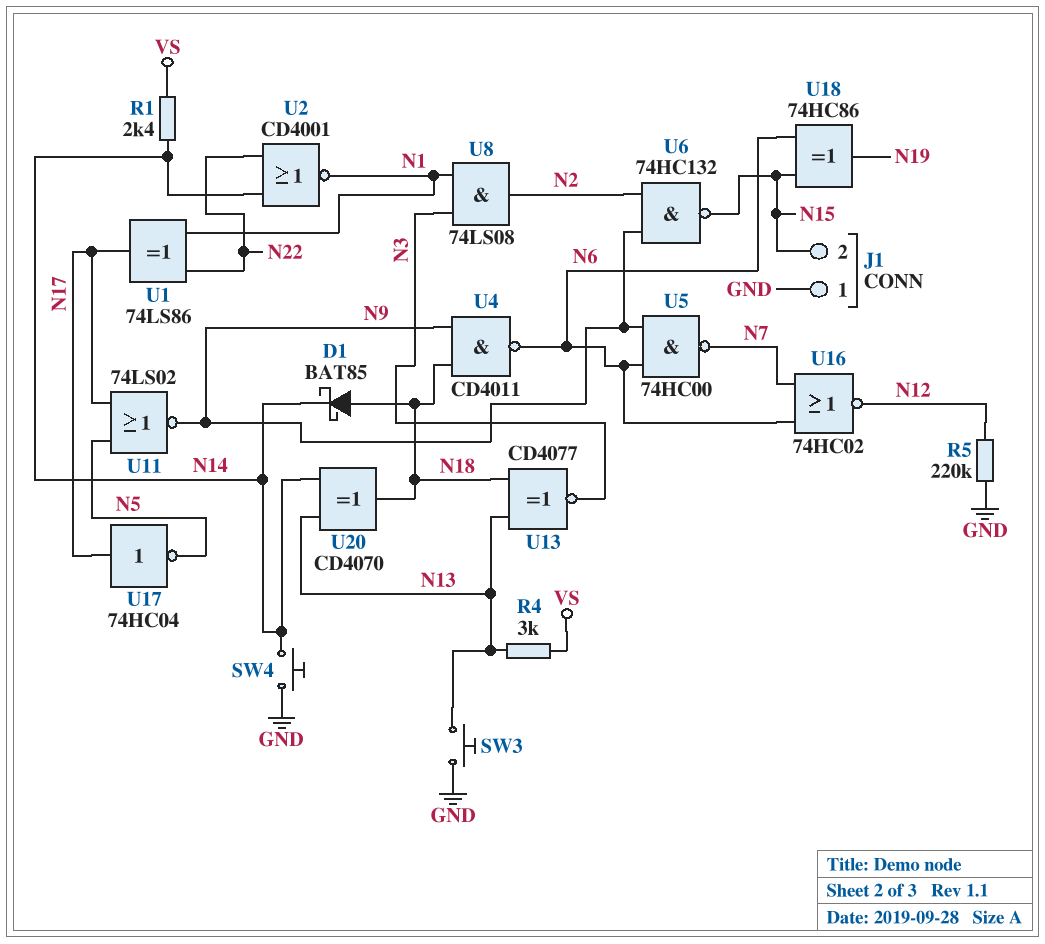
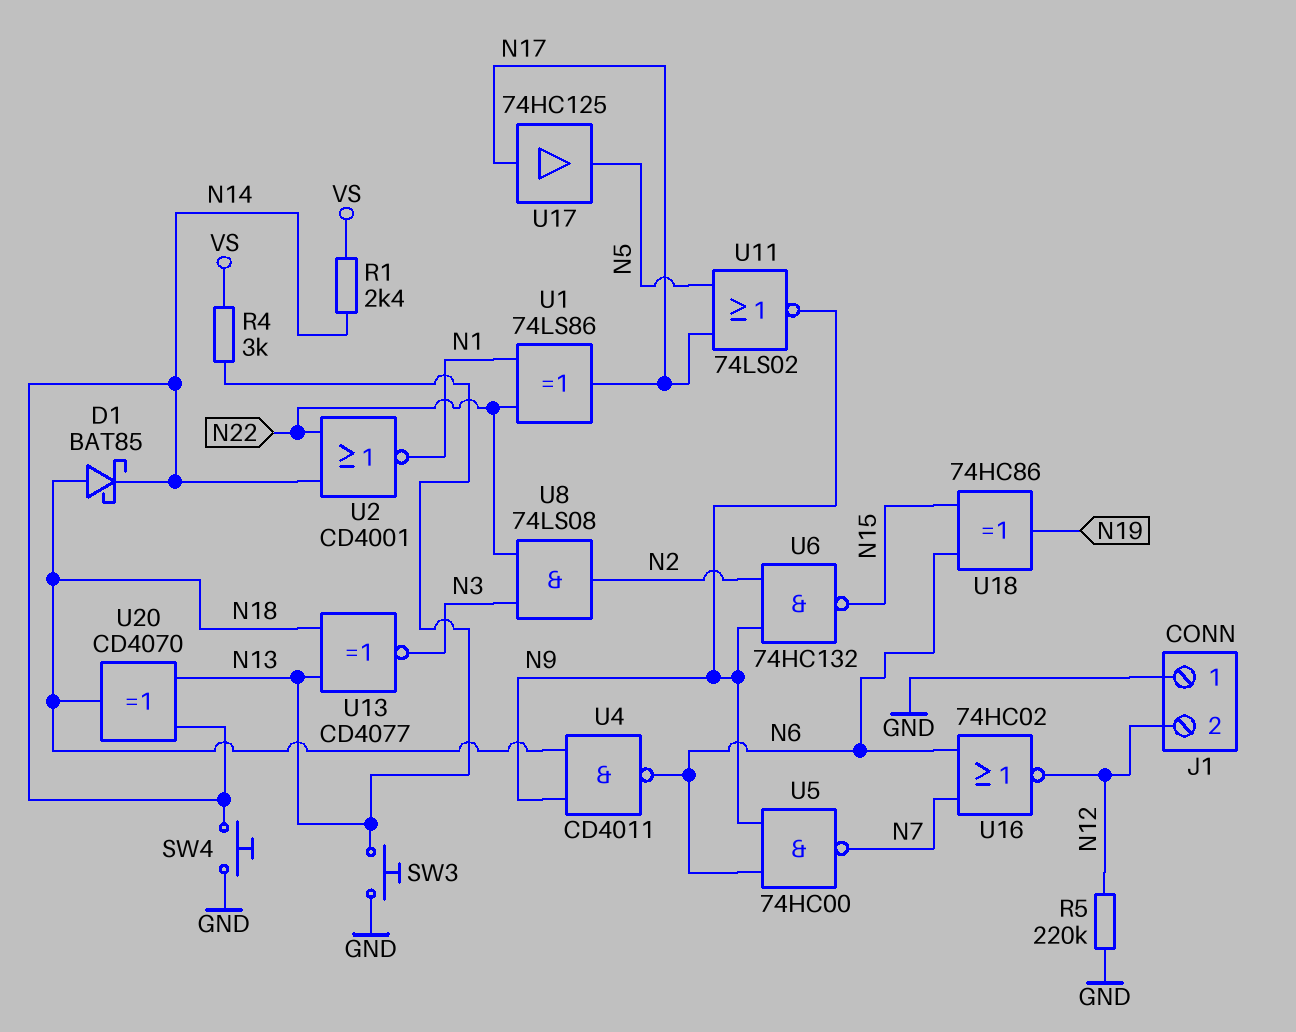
J1 pin 2: N15 -> N12
U8: AND 74LS08 (in N1, in N3, out N2) -> AND 74LS08 (in N3, in N22, out N2)
U17: NOT 74HC04 (in N17, out N5) -> buffer 74HC125 (in N17, out N5)

